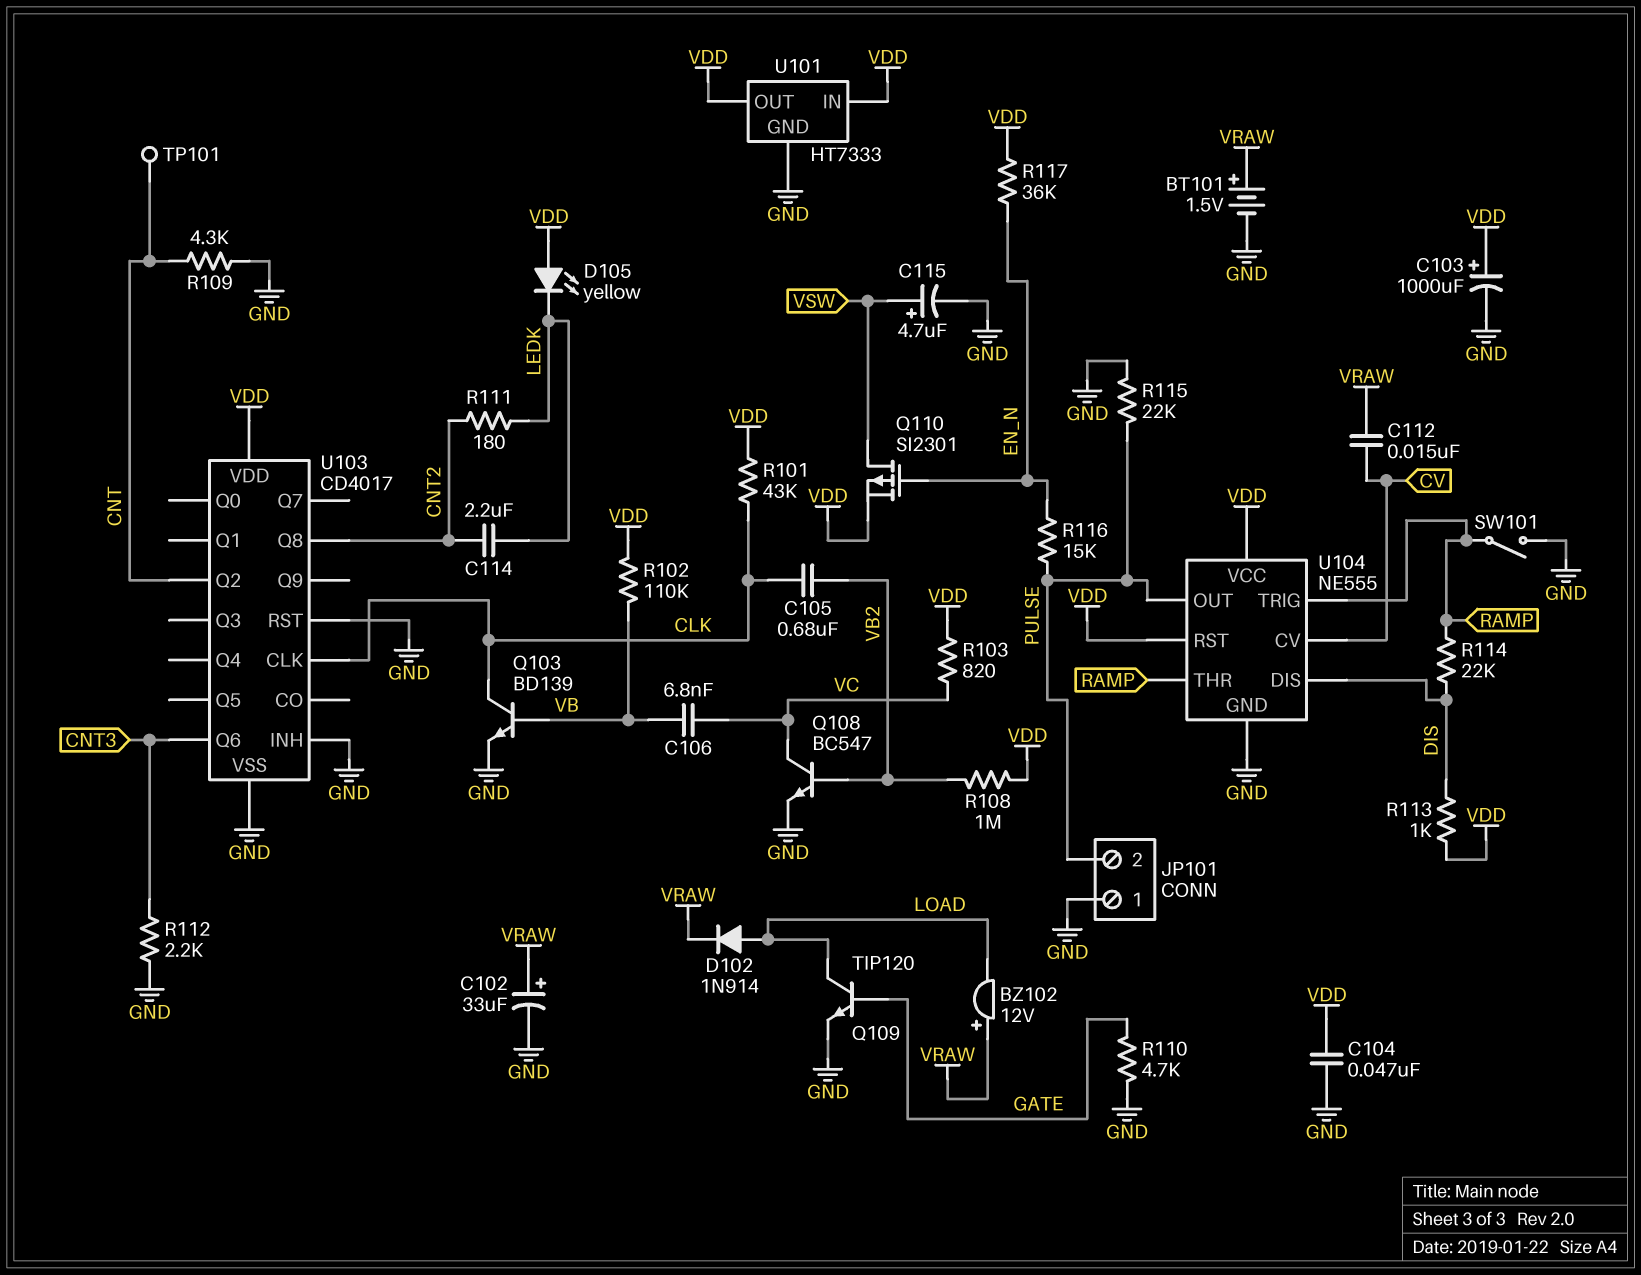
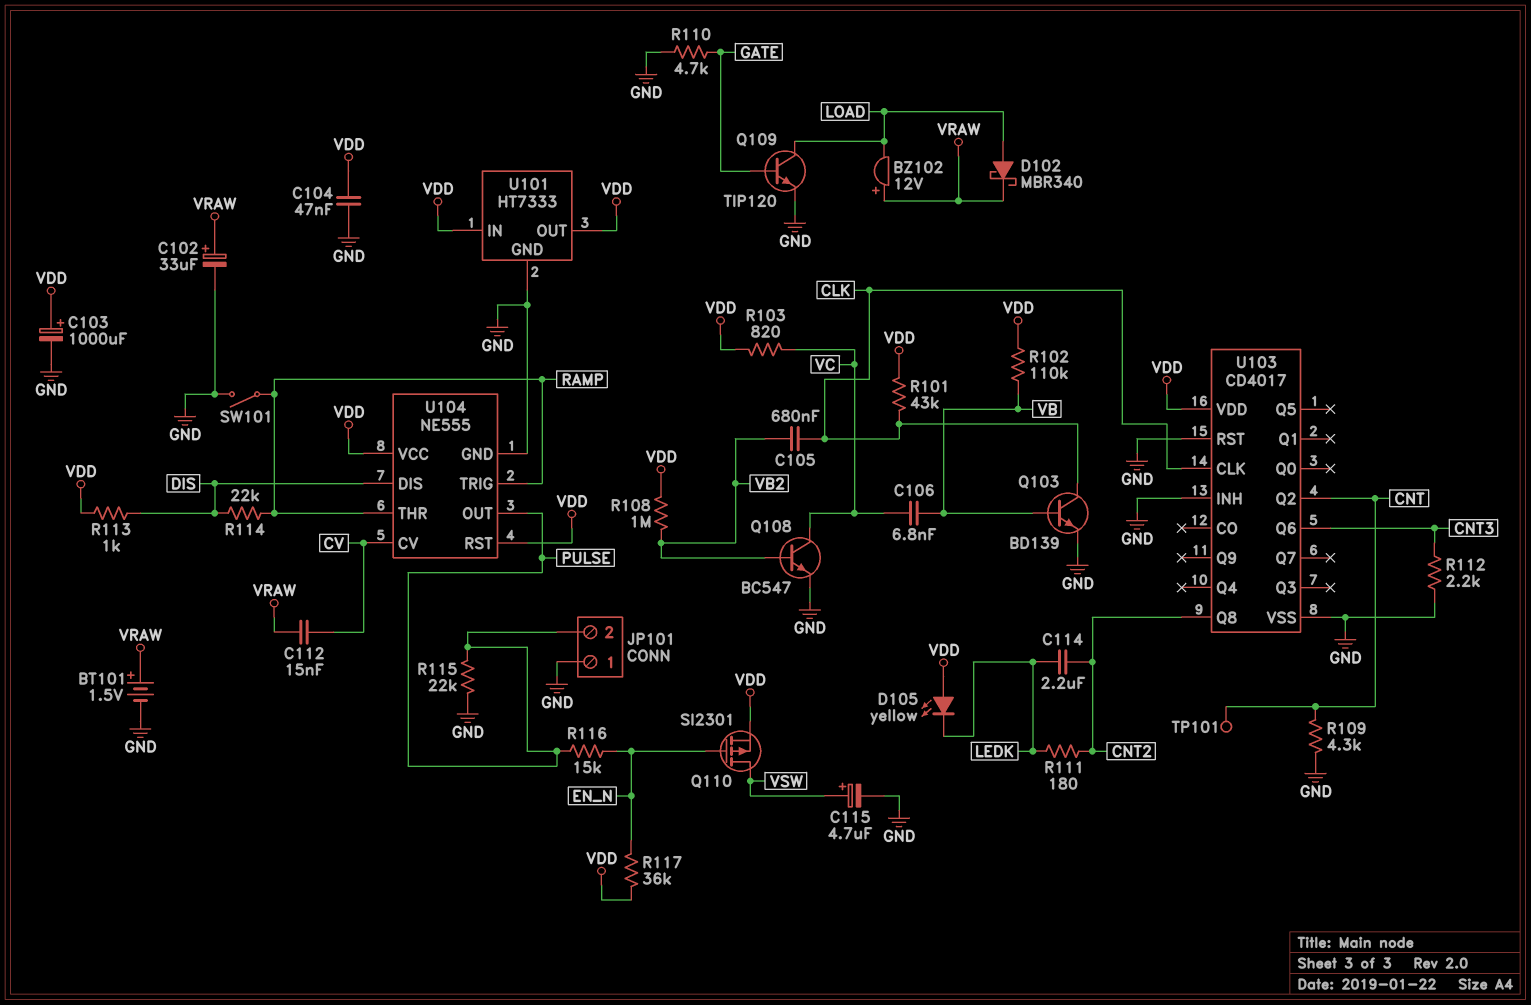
D102: diode 1N914 (A LOAD, K VRAW) -> schottky MBR340 (A LOAD, K VRAW)

